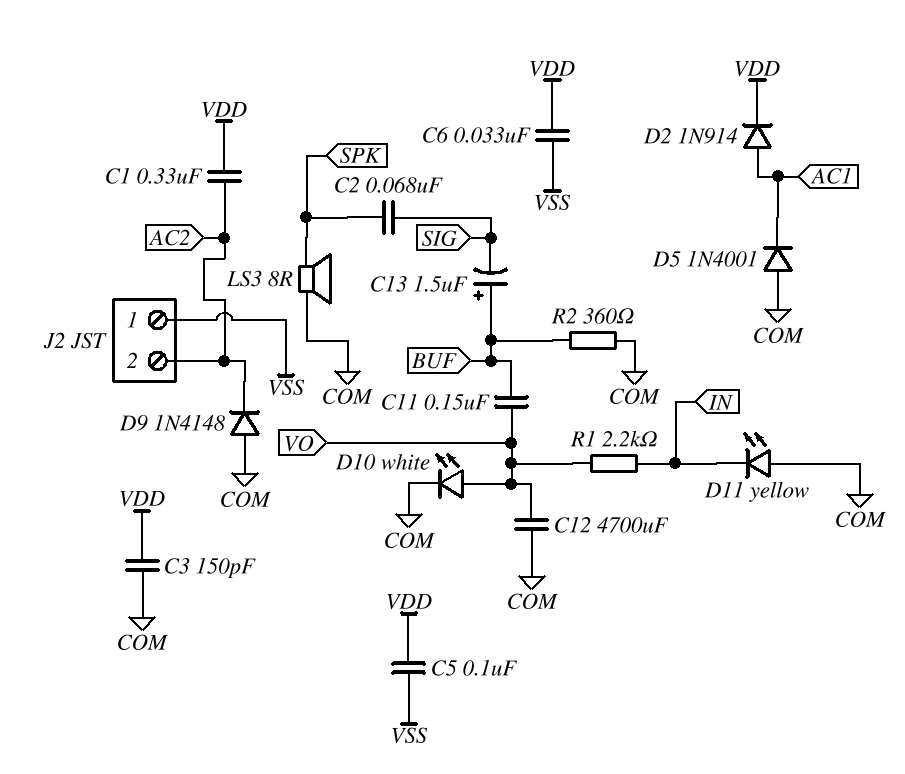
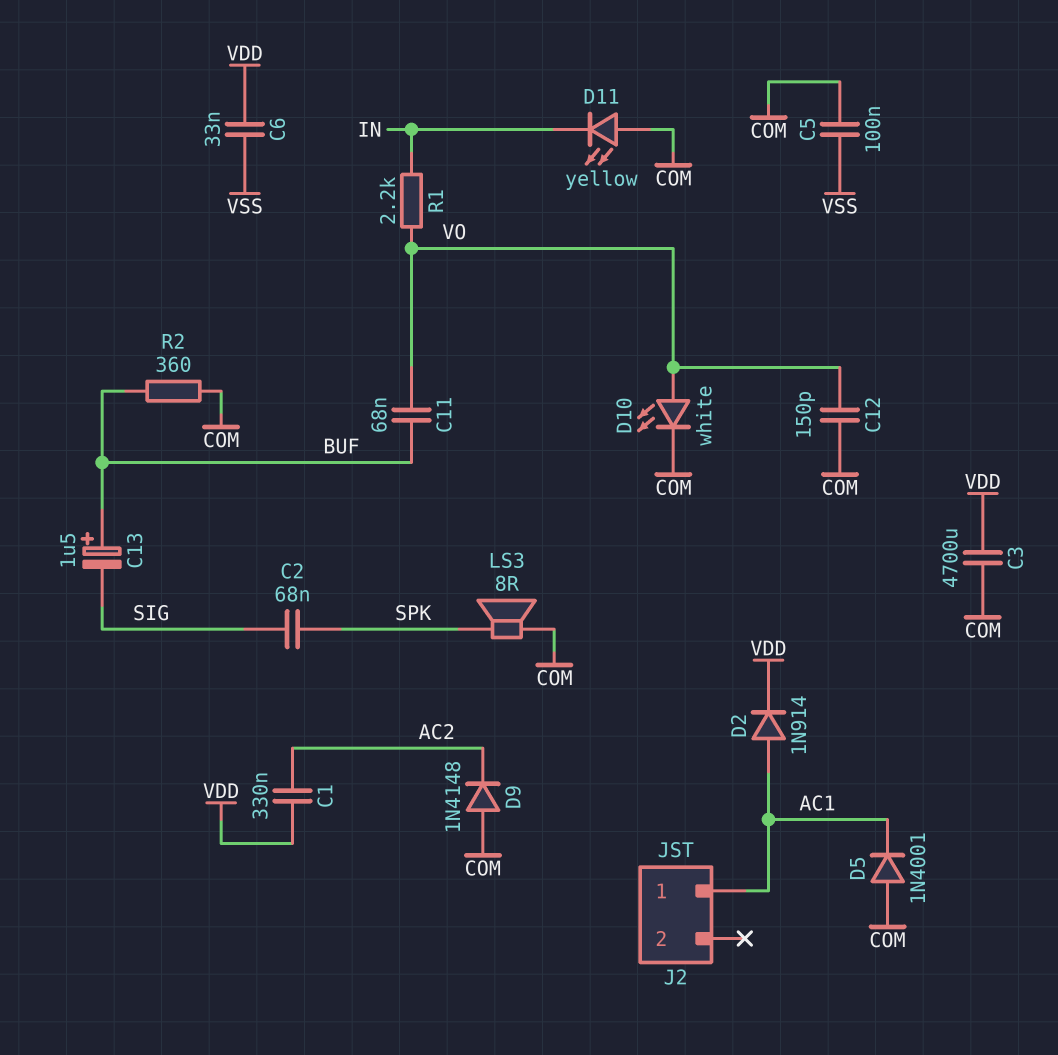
C3: 150pF (COM, VDD) -> 4700uF (COM, VDD)
C5: 100nF (VDD, VSS) -> 100nF (COM, VSS)
C11: 150nF (BUF, VO) -> 68nF (BUF, VO)
C12: 4700uF (COM, VO) -> 150pF (COM, VO)
J2 pin 1: VSS -> AC1
J2 pin 2: AC2 -> none

